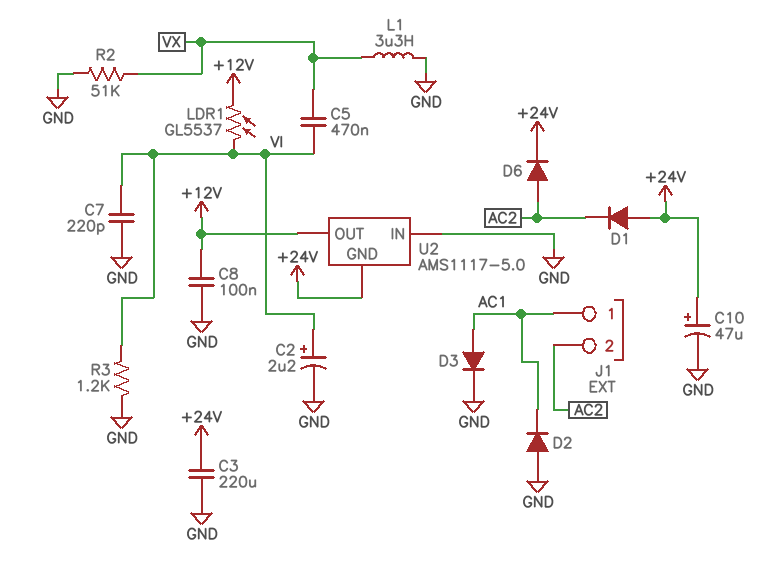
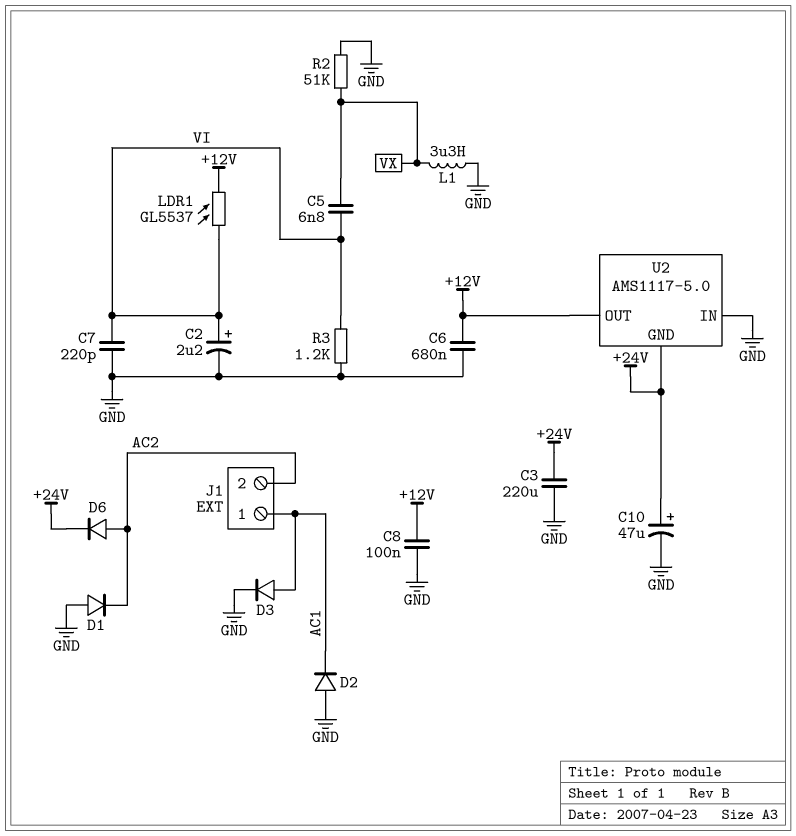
C5: 470nF (VI, VX) -> 6.8nF (VI, VX)
C6: none -> 680nF (+12V, GND)
D1: diode (A +24V, K AC2) -> diode (A GND, K AC2)

